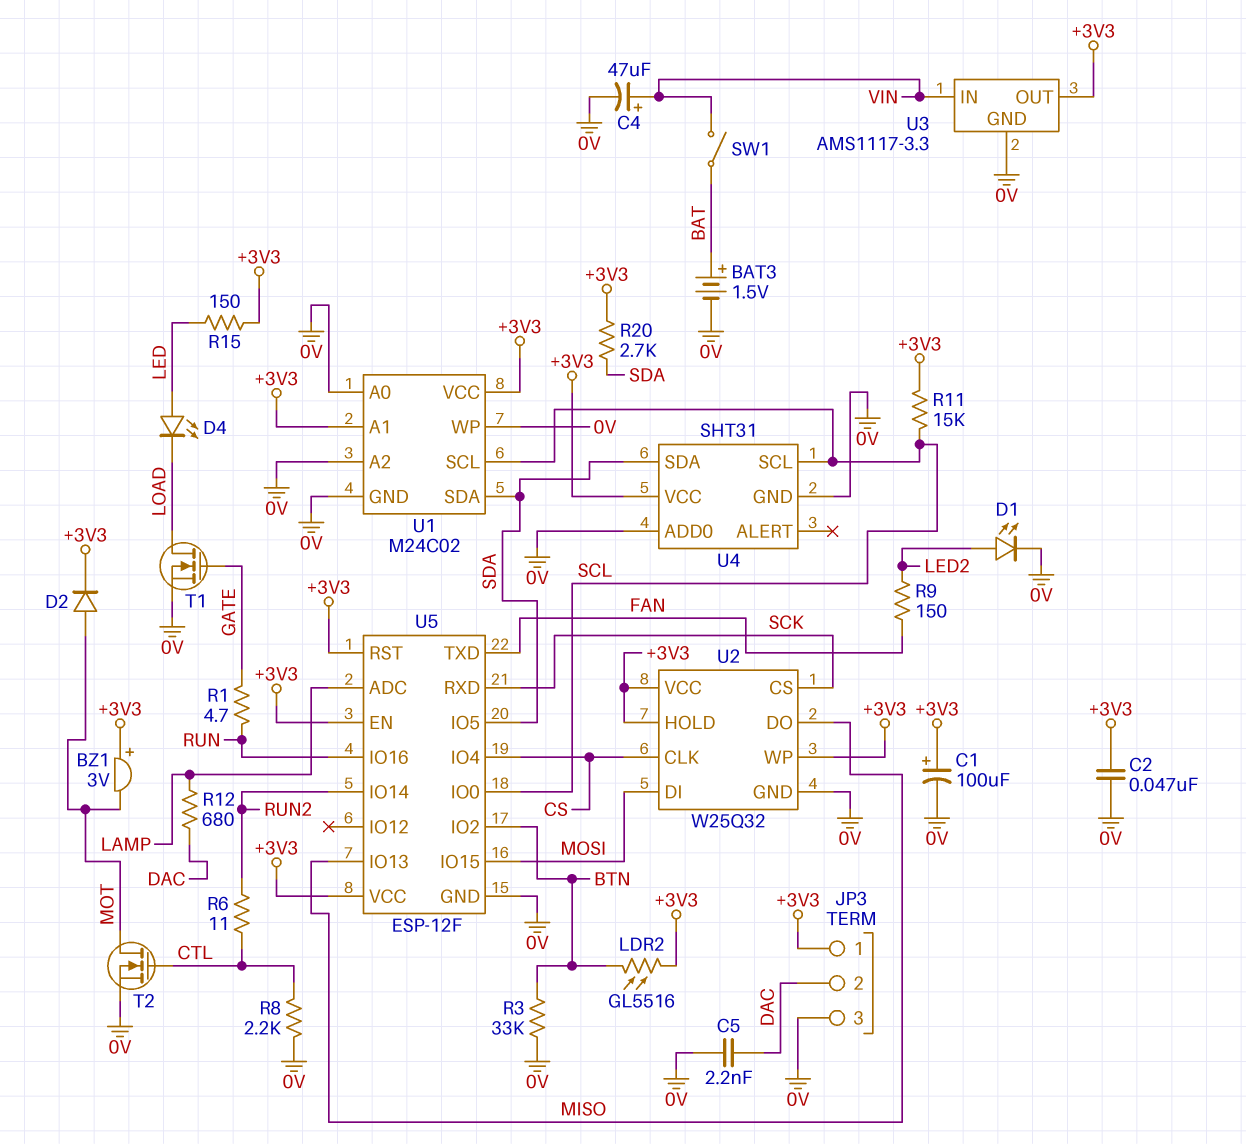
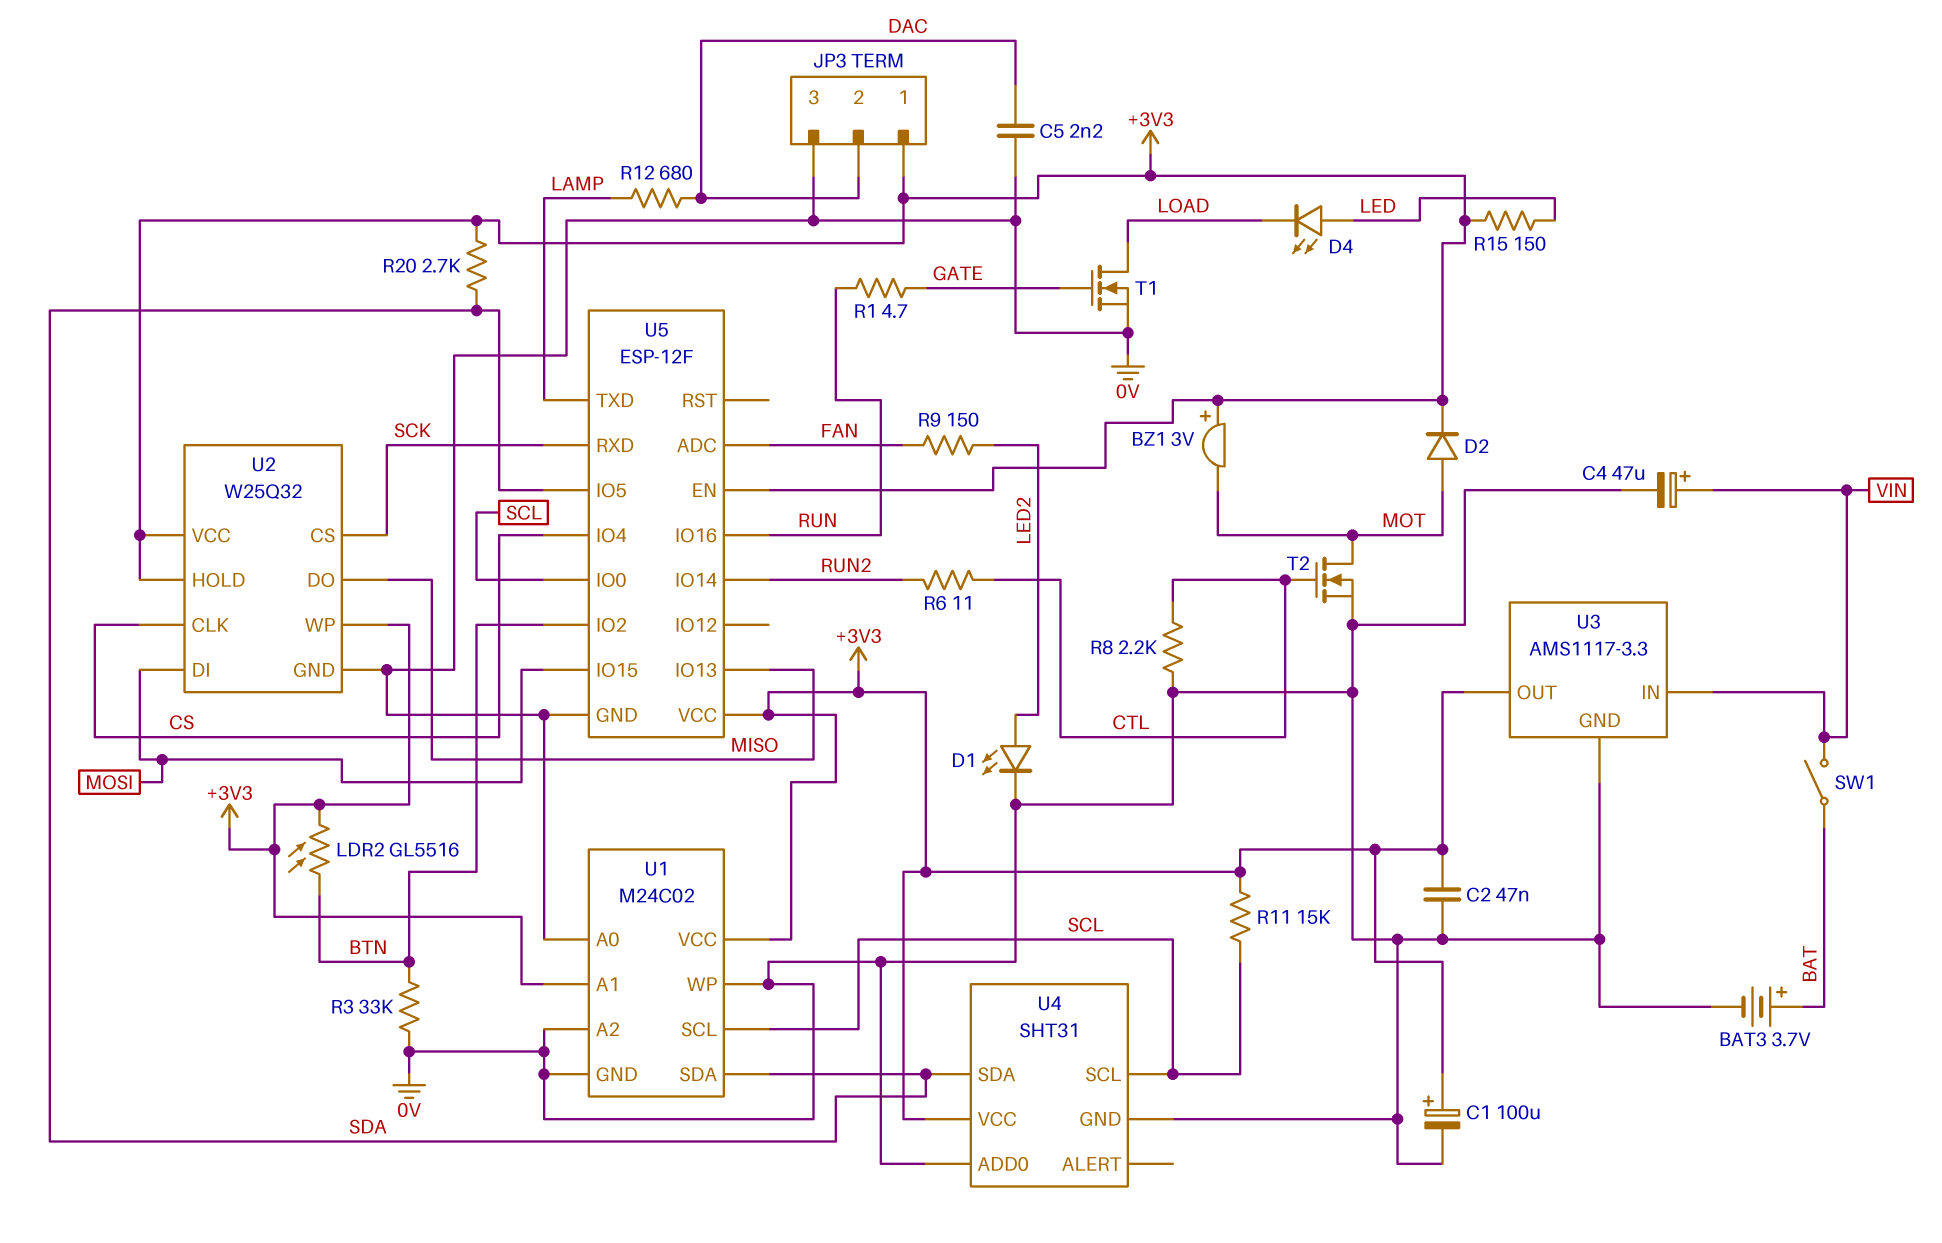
BAT3: 1.5V (plus BAT, minus 0V) -> 3.7V (plus BAT, minus 0V)
U5 pin ADC: LAMP -> FAN
U5 pin RST: +3V3 -> none
U5 pin TXD: FAN -> LAMP

